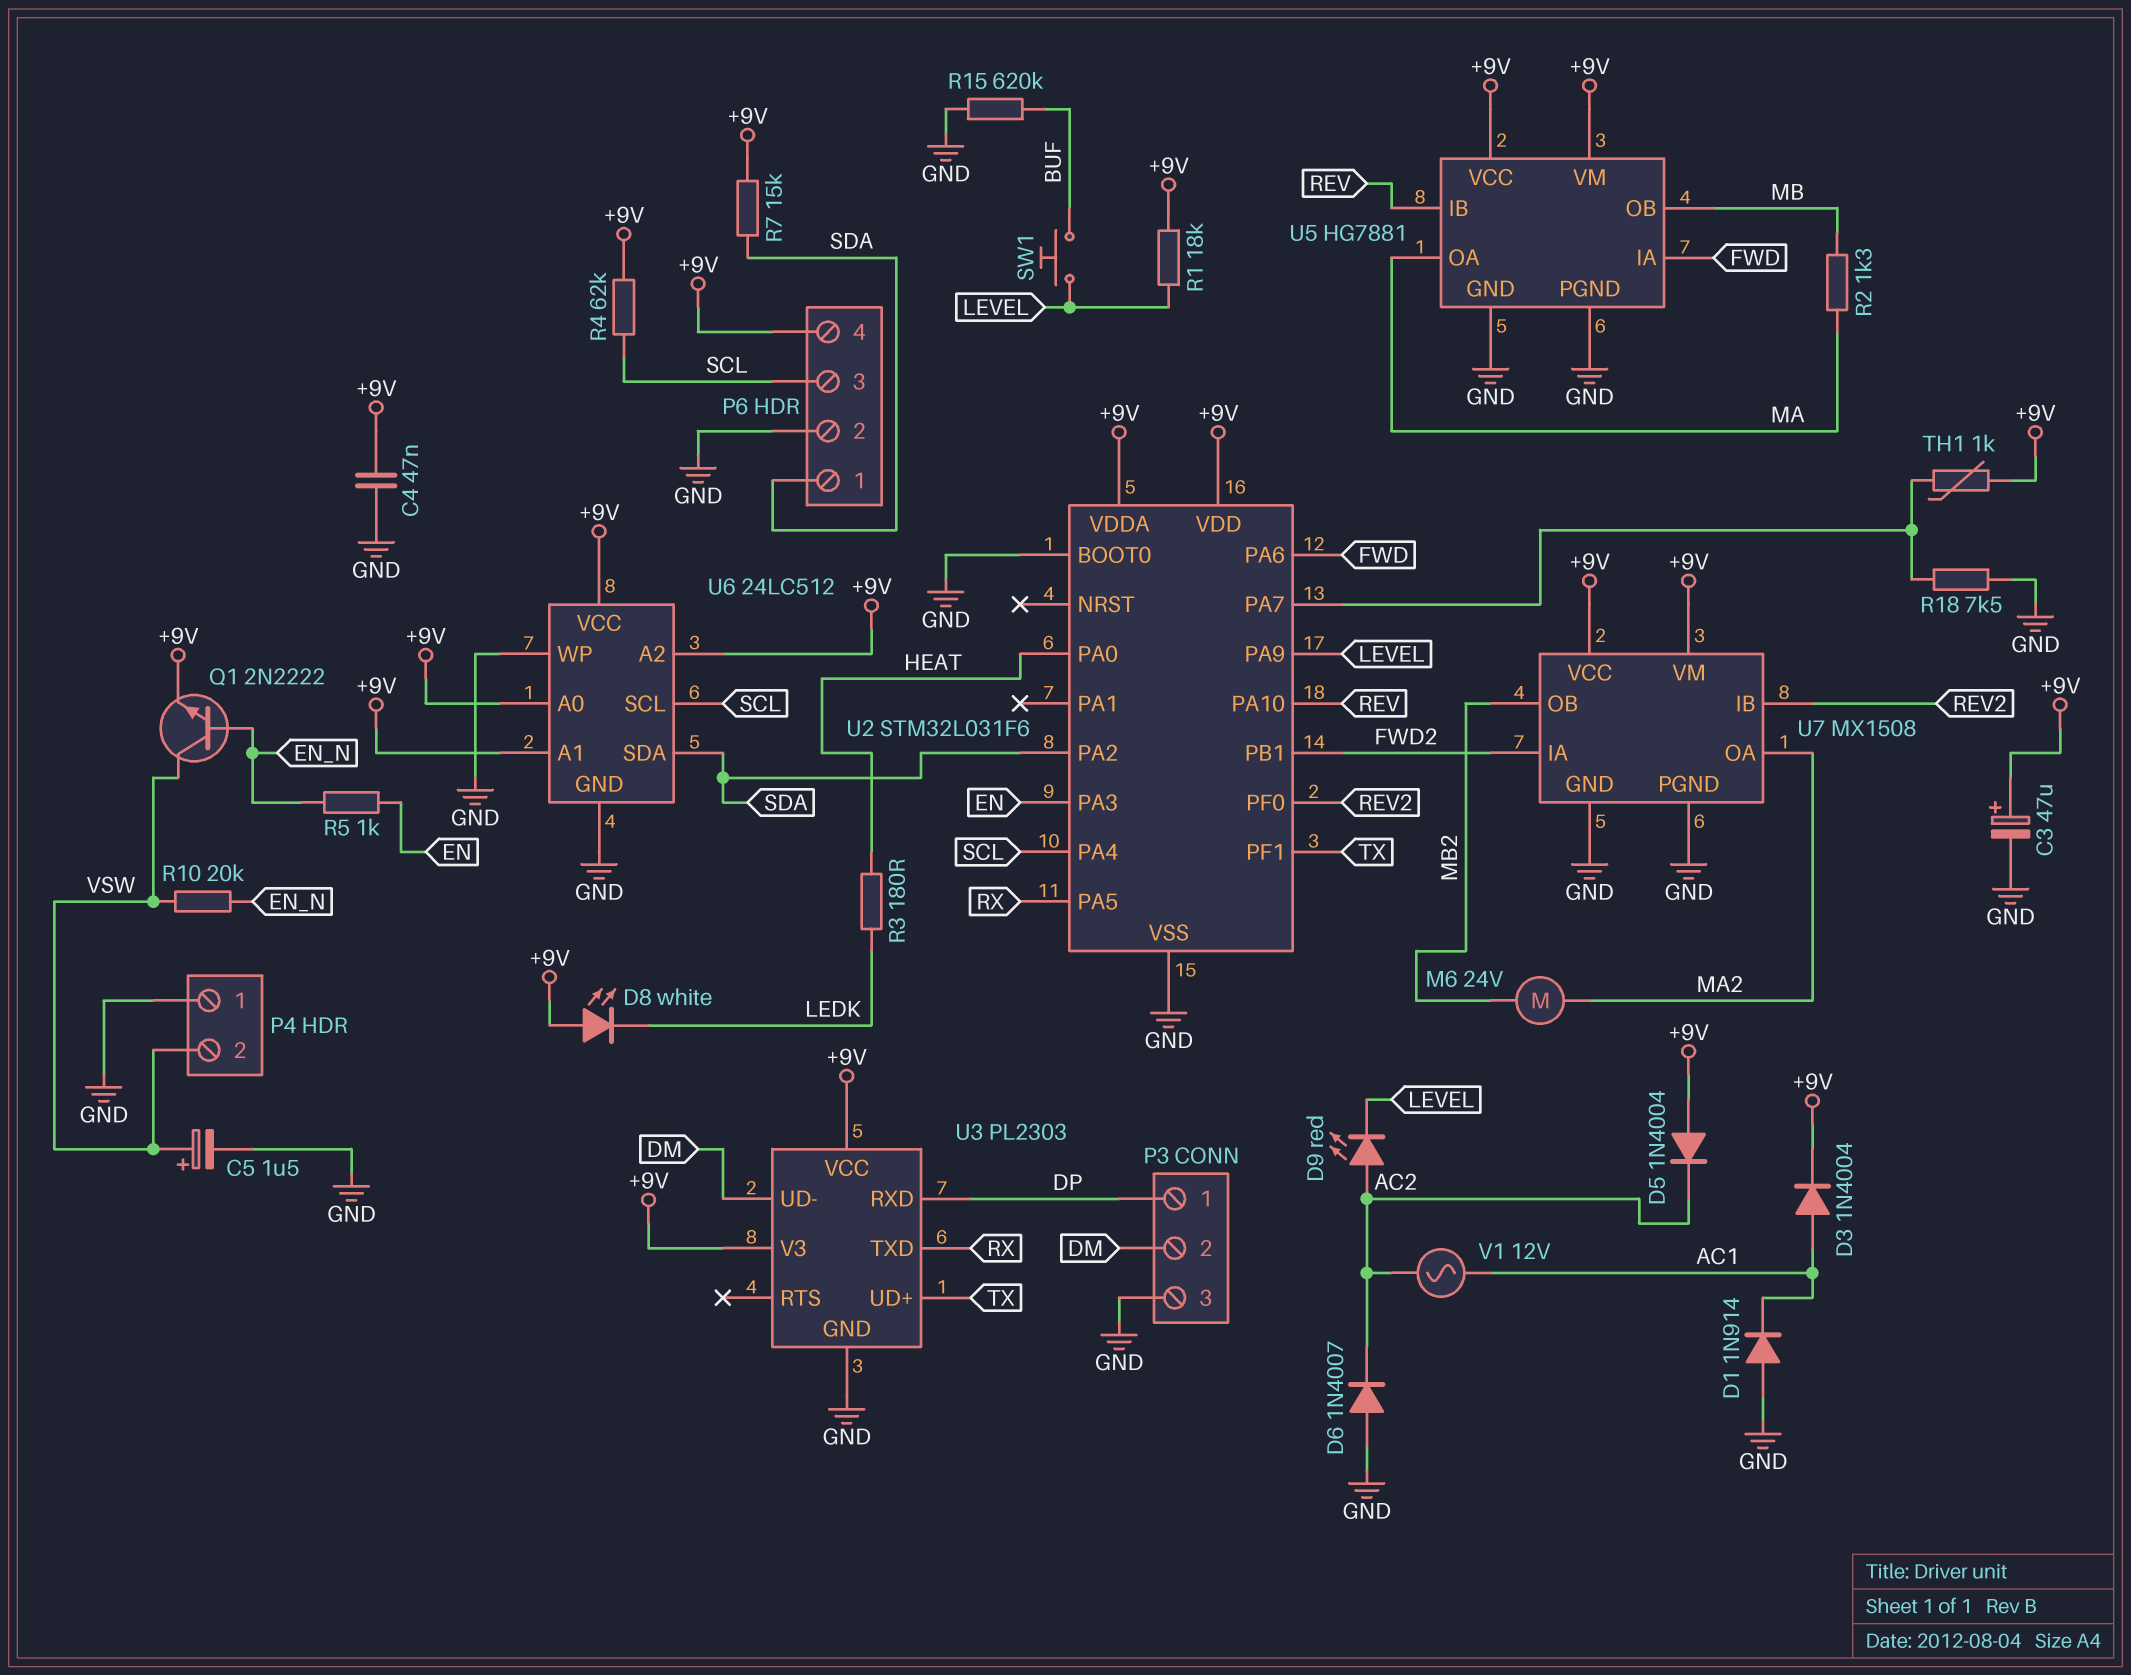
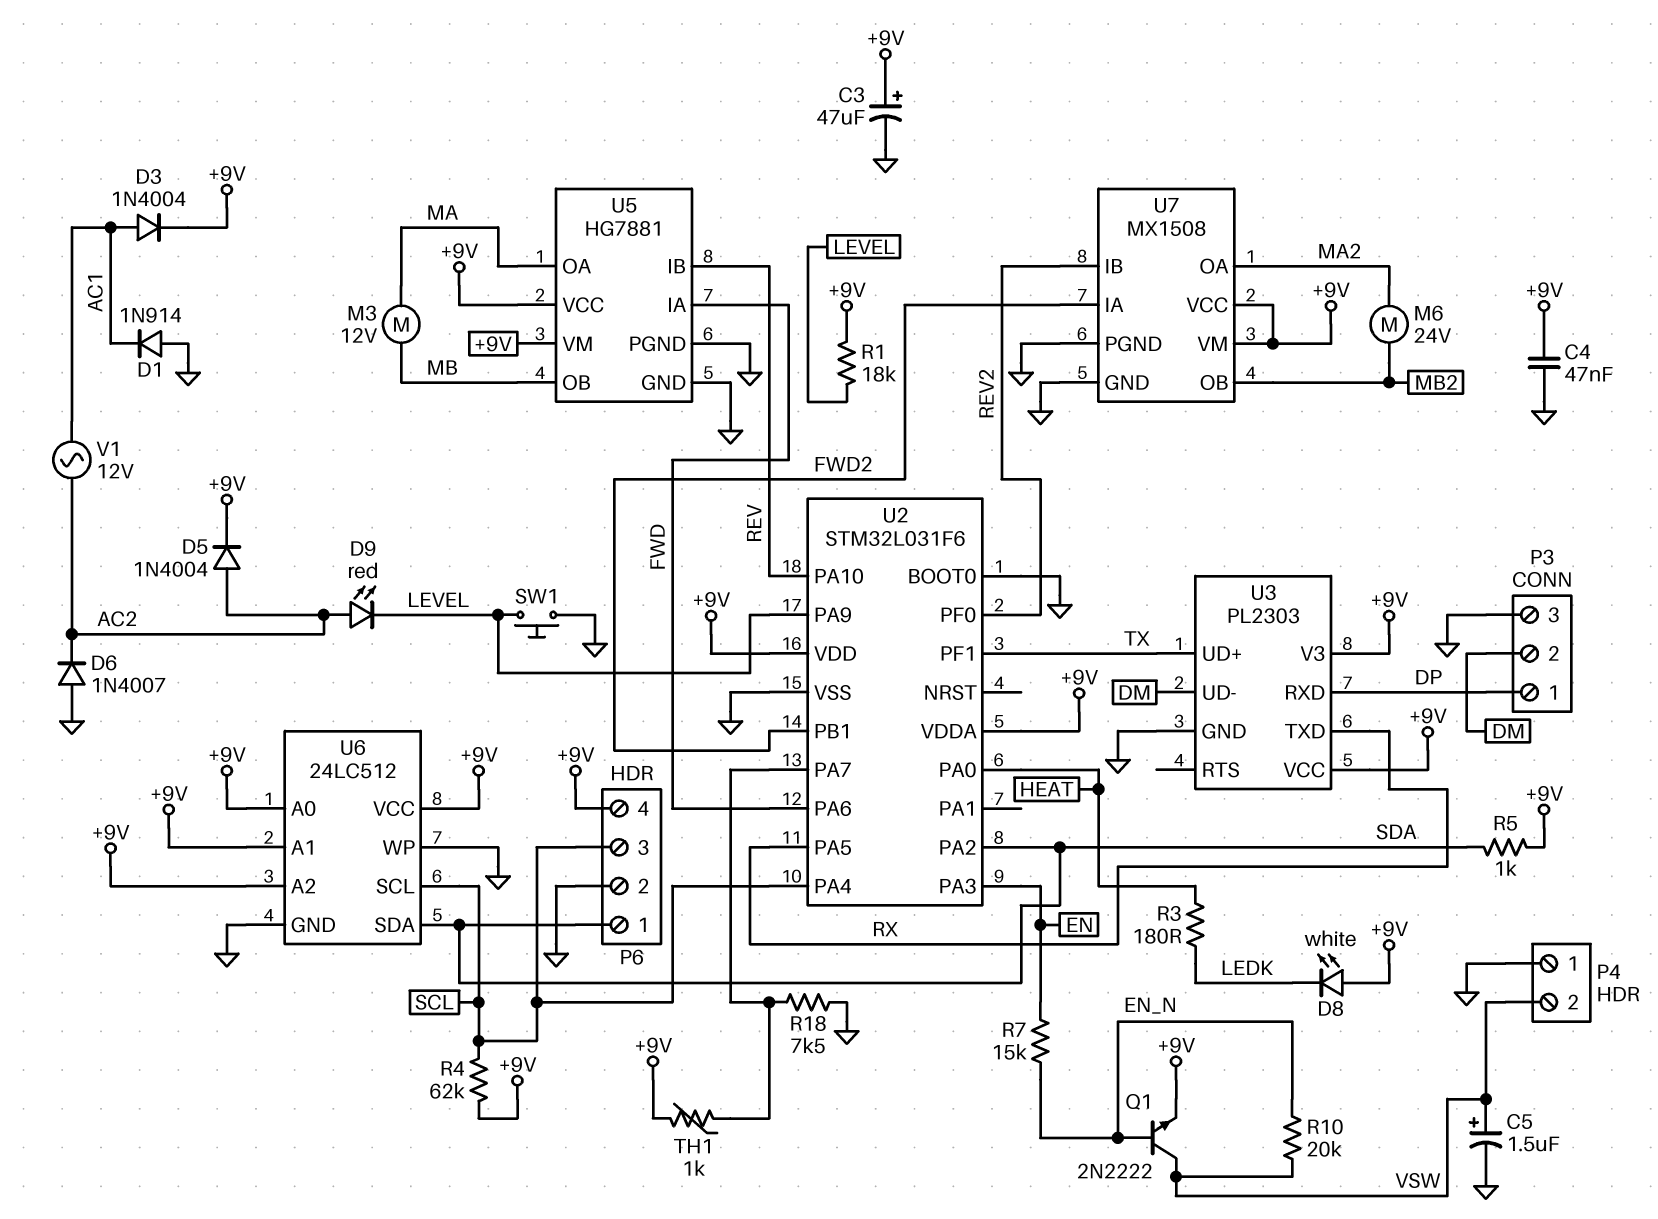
D5: diode 1N4004 (A +9V, K AC2) -> diode 1N4004 (A AC2, K +9V)
M3: none -> motor 12V (MA, MB)
R2: 1.3k (MA, MB) -> none
R5: 1k (EN, EN_N) -> 1k (+9V, SDA)
R7: 15k (+9V, SDA) -> 15k (EN, EN_N)
R15: 620k (BUF, GND) -> none
SW1: button (BUF, LEVEL) -> button (GND, LEVEL)

